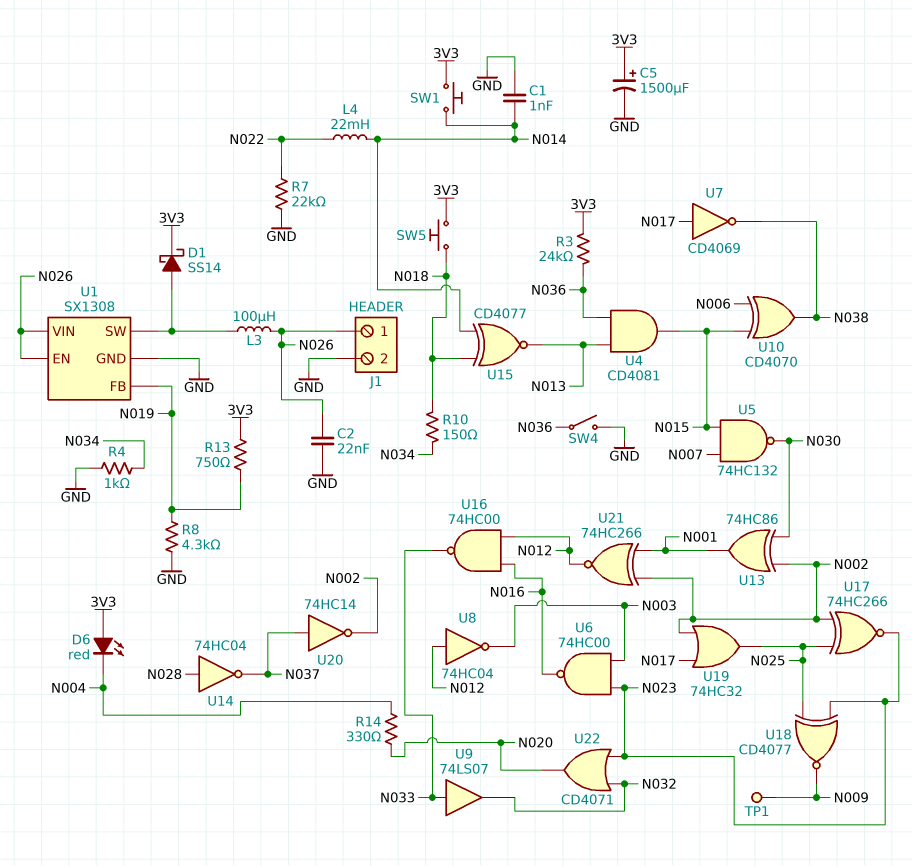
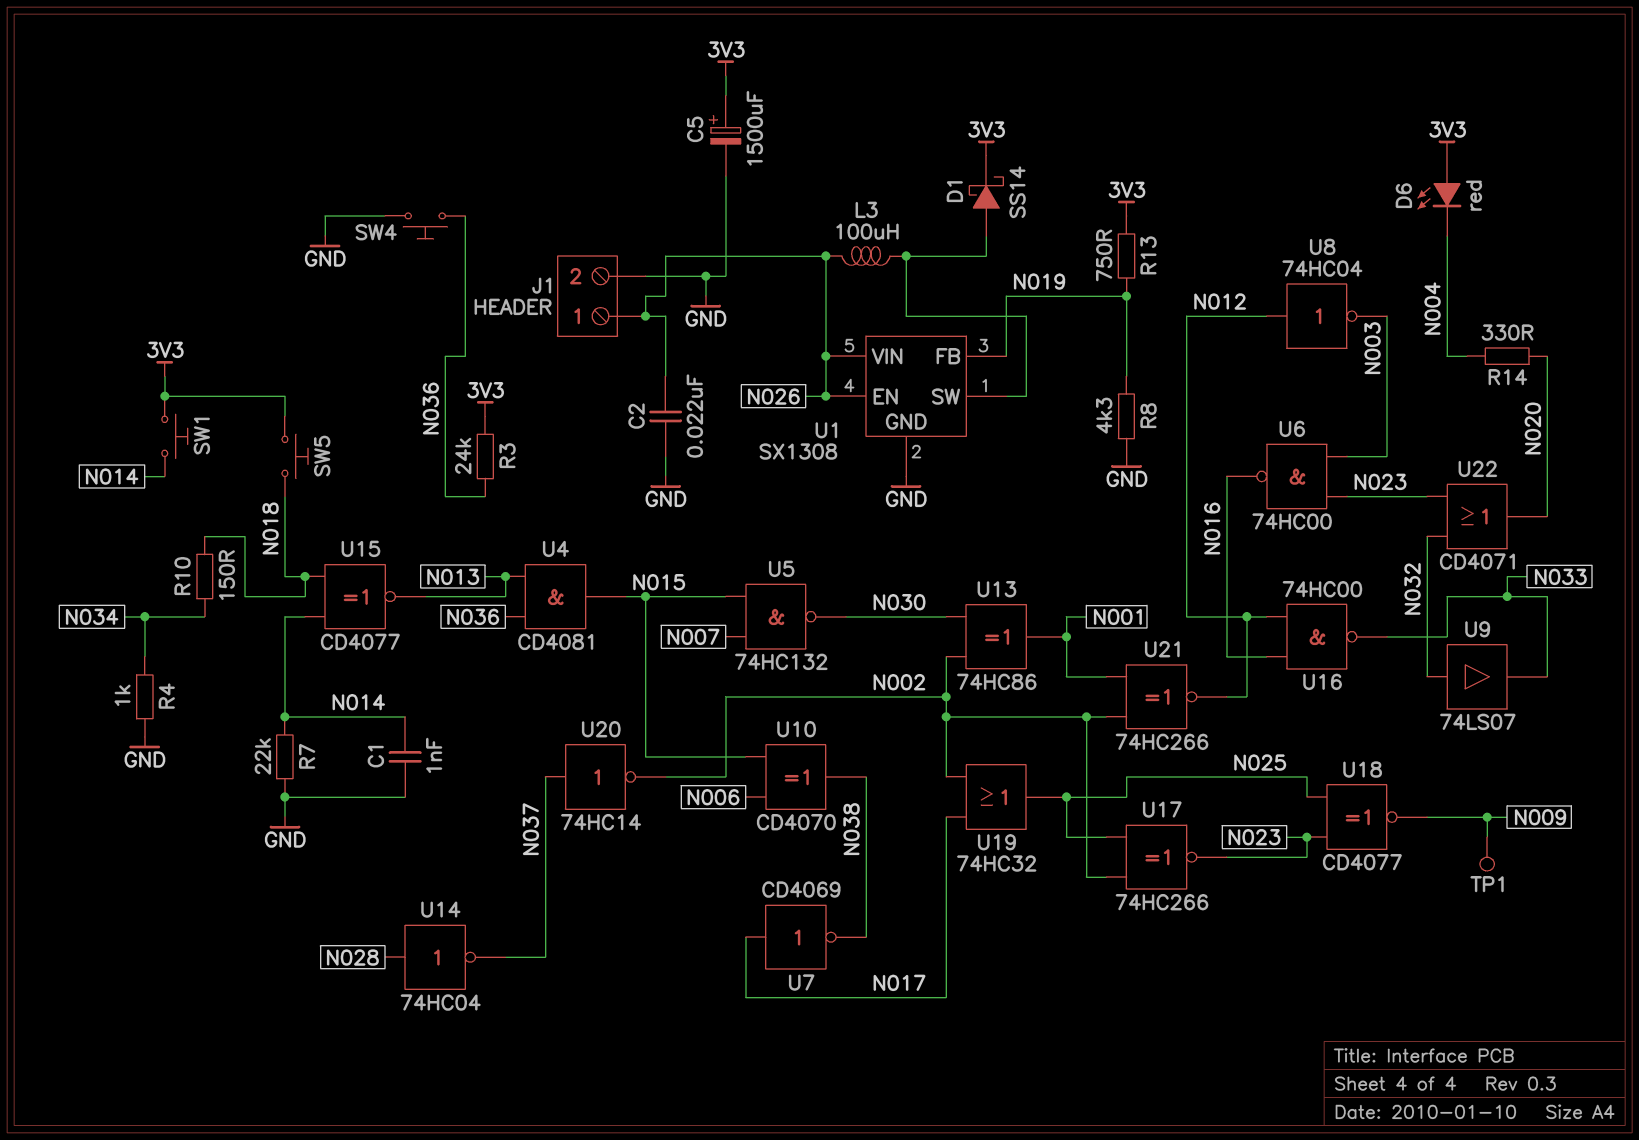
L4: 22mH (N014, N022) -> none
R7: 22k (GND, N022) -> 22k (GND, N014)
SW4: switch (GND, N036) -> button (GND, N036)
U9: buffer 74LS07 (in N033, out N032) -> buffer 74LS07 (in N032, out N033)

